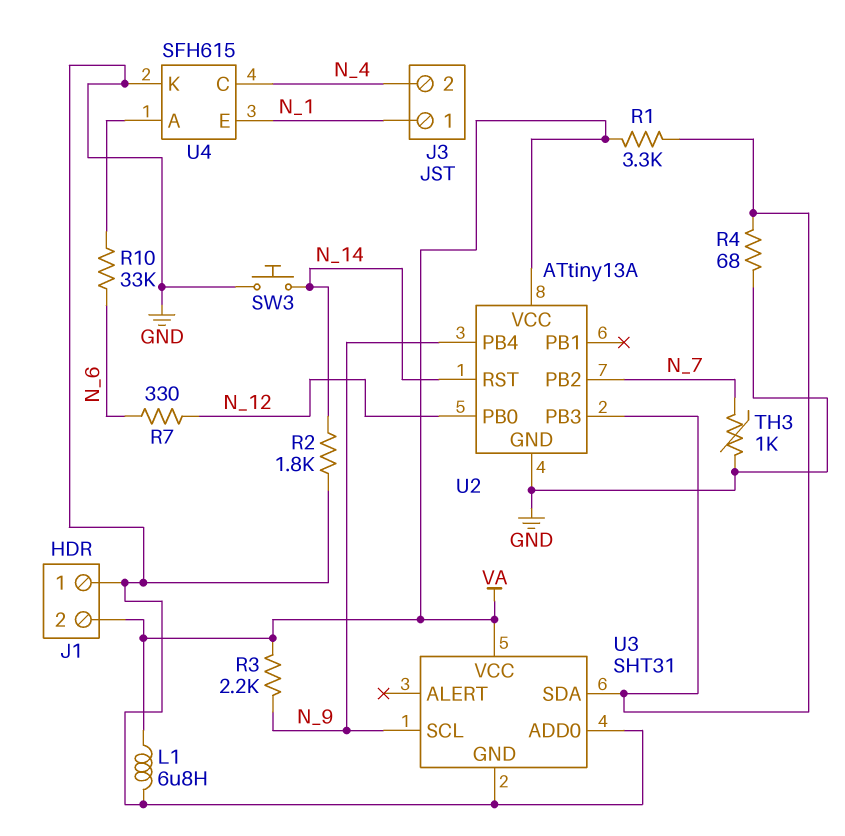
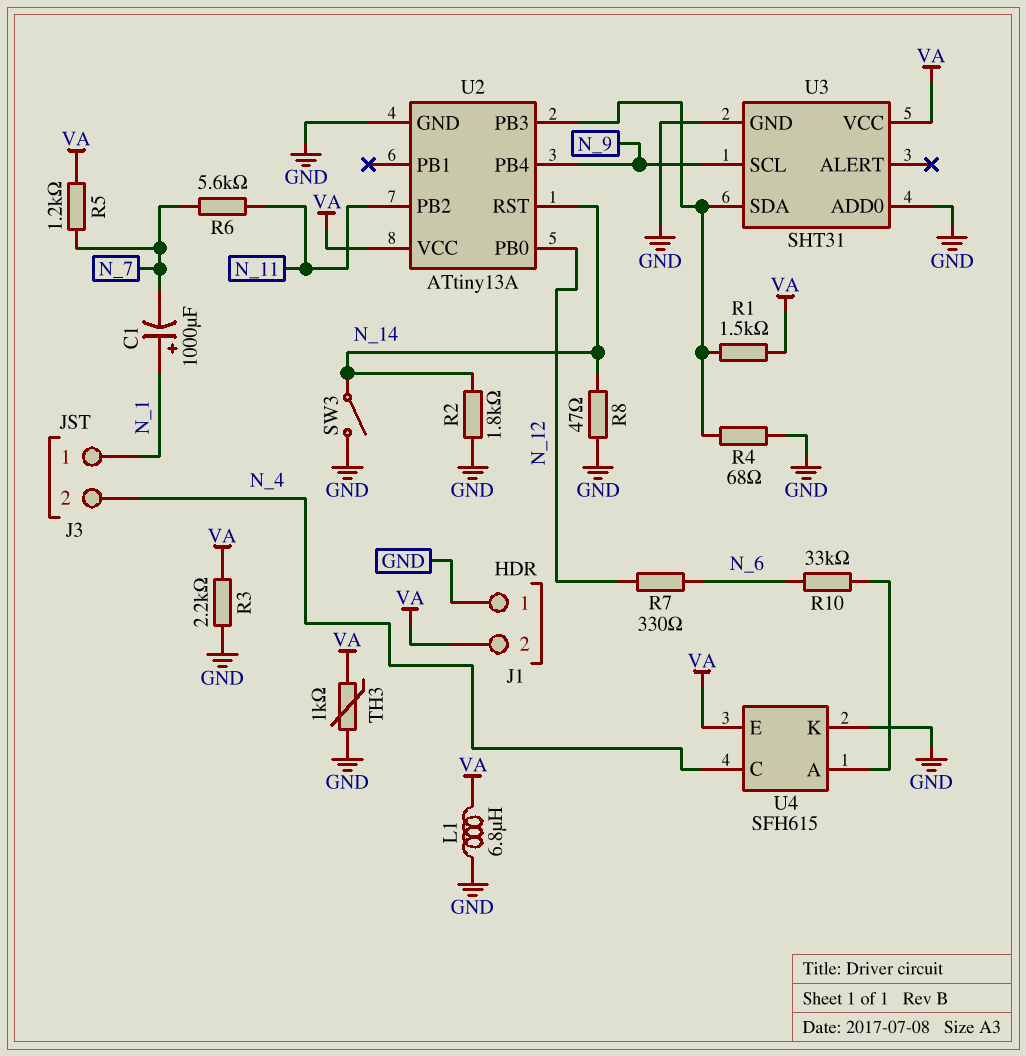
C1: none -> 1000uF (plus N_1, minus N_7)
R1: 3.3k (U2/PB3, VA) -> 1.5k (U2/PB3, VA)
R3: 2.2k (N_9, VA) -> 2.2k (GND, VA)
R5: none -> 1.2k (N_7, VA)
R6: none -> 5.6k (N_7, N_11)
R8: none -> 47 (GND, N_14)
SW3: button (GND, N_14) -> switch (GND, N_14)
TH3: 1k (GND, N_7) -> 1k (GND, VA)
U2 pin PB2: N_7 -> N_11
U4 pin E: N_1 -> VA

